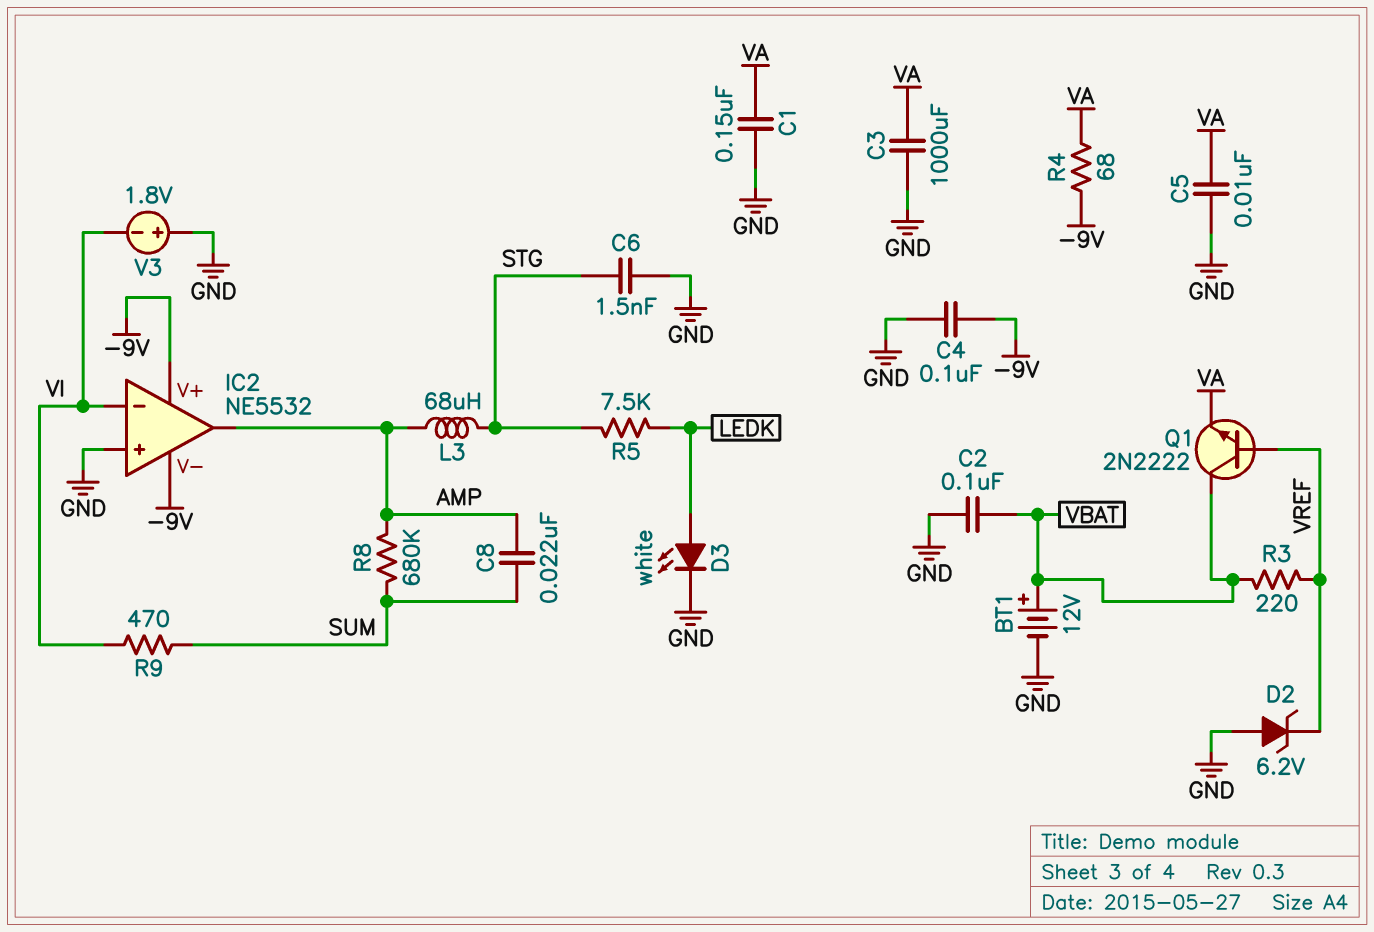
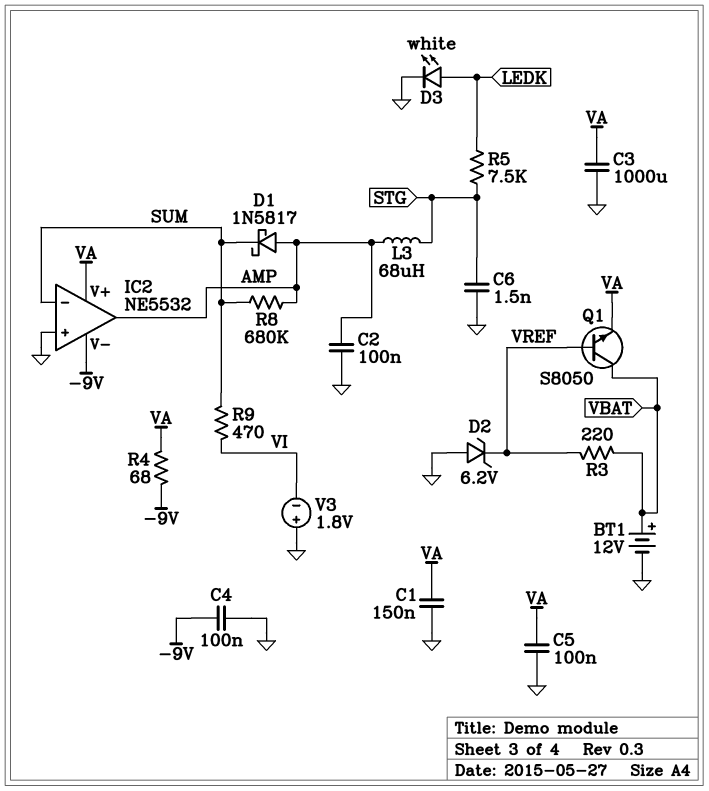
C2: 100nF (GND, VBAT) -> 100nF (AMP, GND)
C5: 10nF (GND, VA) -> 100nF (GND, VA)
C8: 22nF (AMP, SUM) -> none
D1: none -> schottky 1N5817 (A AMP, K SUM)
IC2 pin V+: -9V -> VA
IC2 pin in-: VI -> SUM
Q1: NPN 2N2222 (B VREF, C VBAT, E VA) -> NPN S8050 (B VREF, C VBAT, E VA)

